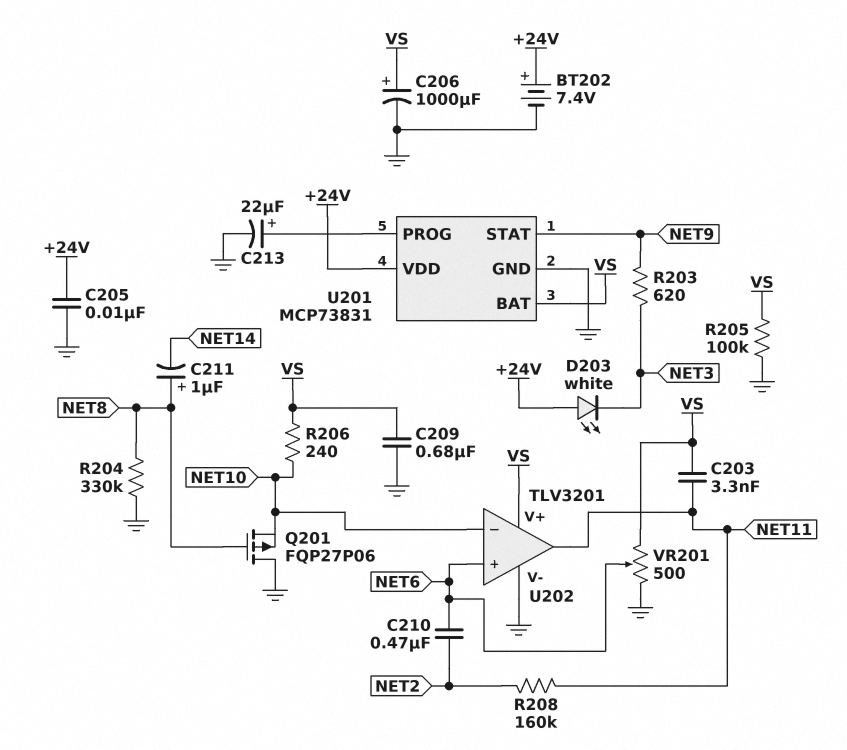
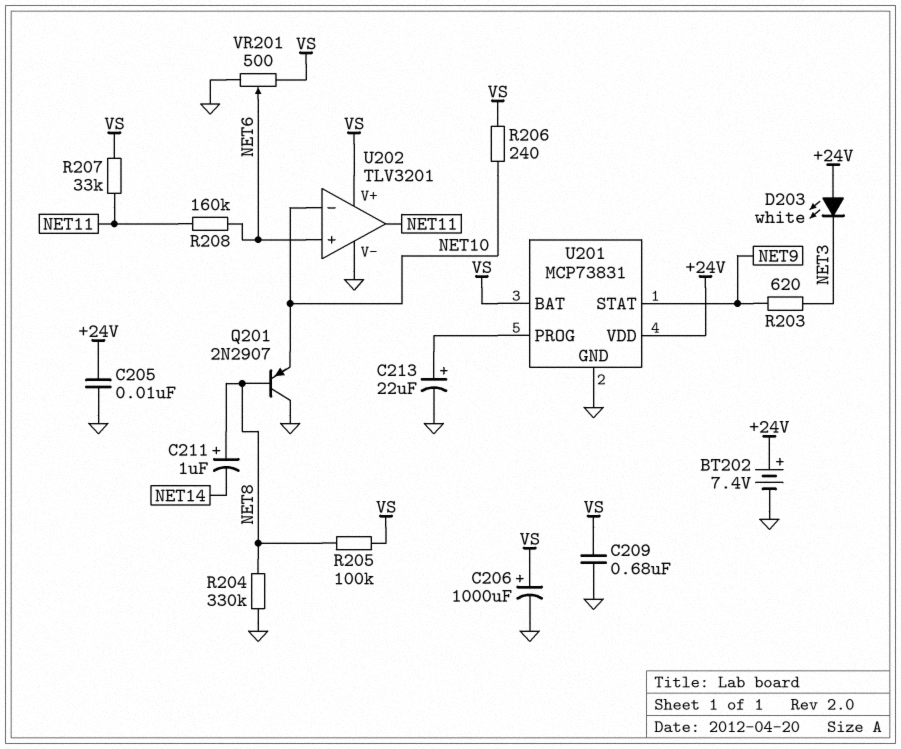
C203: 3.3nF (NET11, VS) -> none
C210: 470nF (NET2, NET6) -> none
Q201: PMOS FQP27P06 (G NET8, D GND, S NET10) -> PNP 2N2907 (B NET8, C GND, E NET10)
R205: 100k (GND, VS) -> 100k (NET8, VS)
R207: none -> 33k (NET11, VS)
R208: 160k (NET2, NET11) -> 160k (NET6, NET11)

